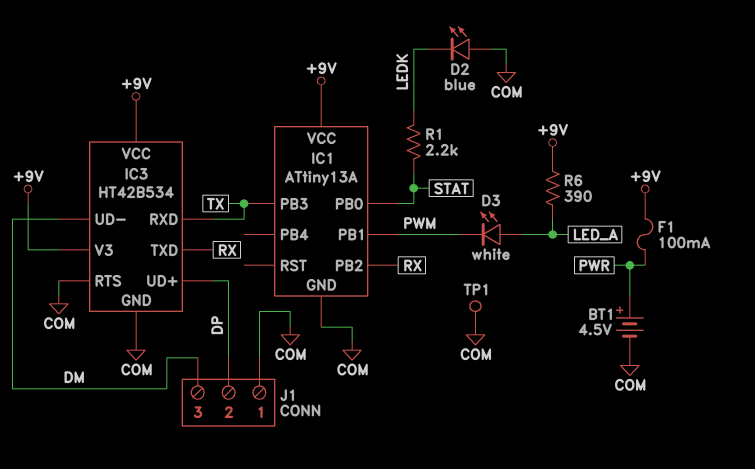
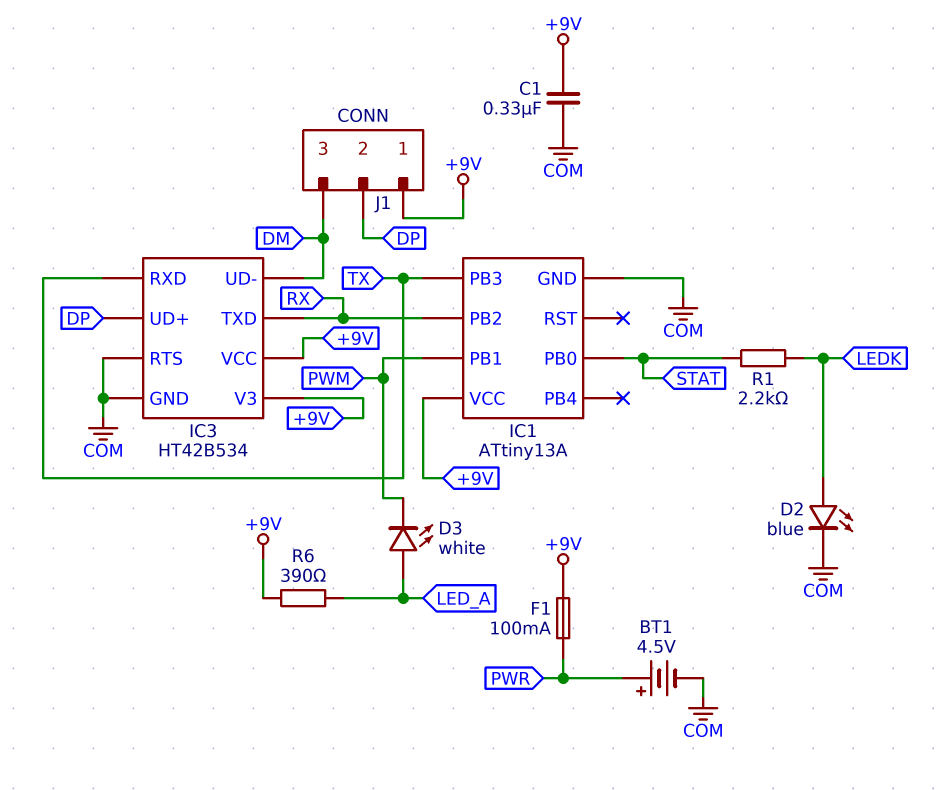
C1: none -> 330nF (+9V, COM)
D2: LED blue (A COM, K LEDK) -> LED blue (A LEDK, K COM)
J1 pin 1: COM -> +9V
TP1: test point (COM) -> none

